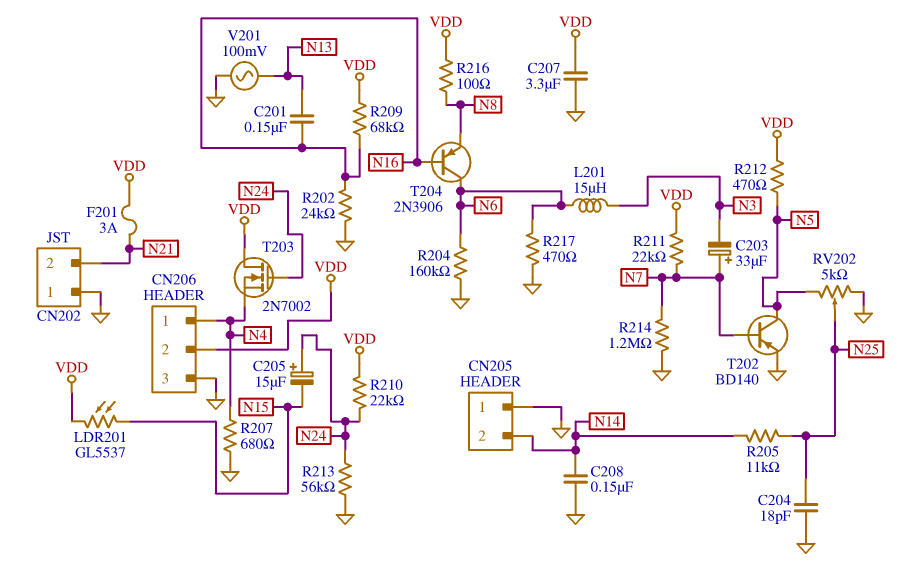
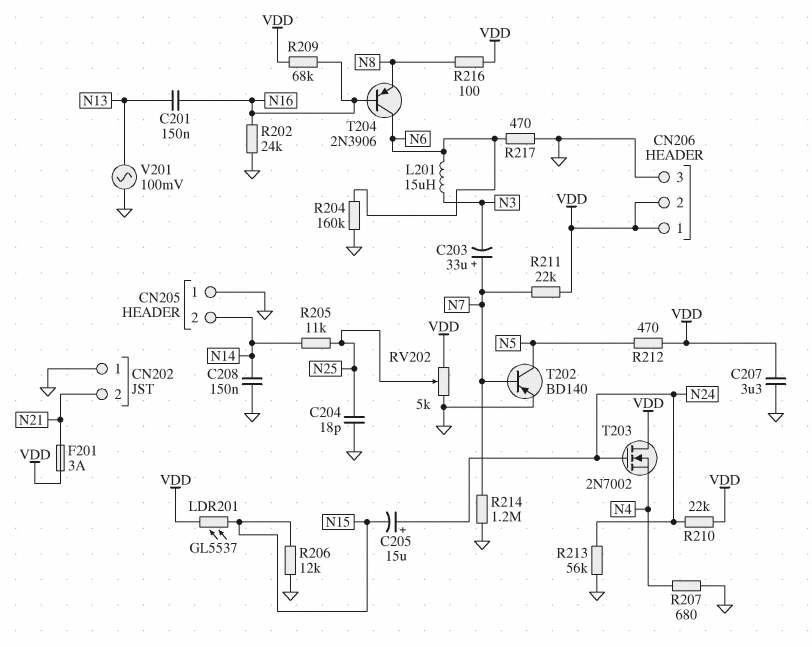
CN206 pin 1: N4 -> VDD
R206: none -> 12k (GND, N15)
RV202: 5k (GND, N5, wiper N25) -> 5k (GND, VDD, wiper N25)

